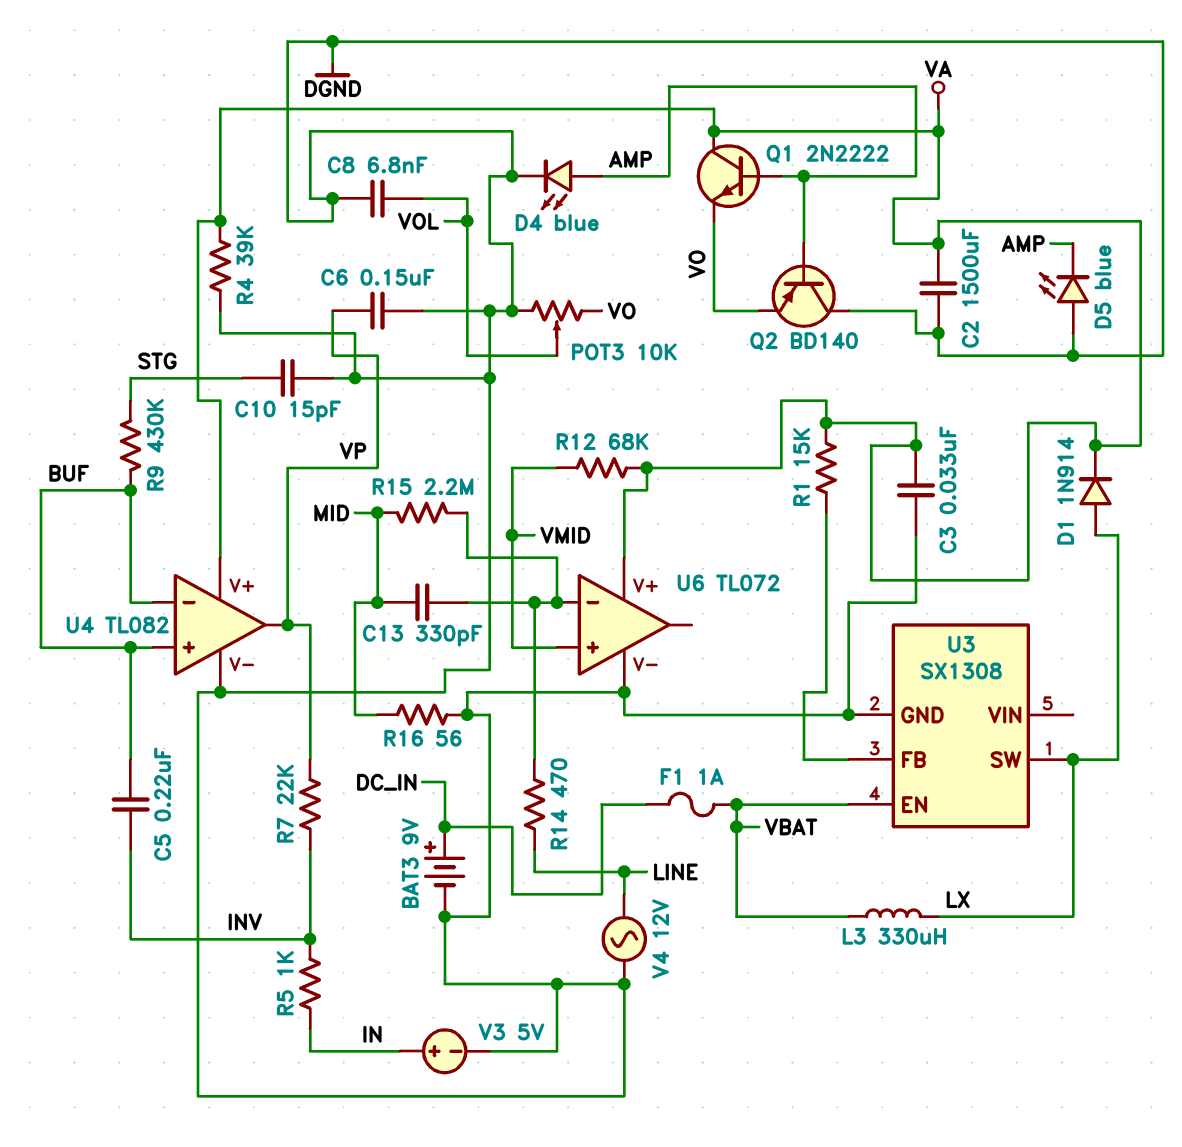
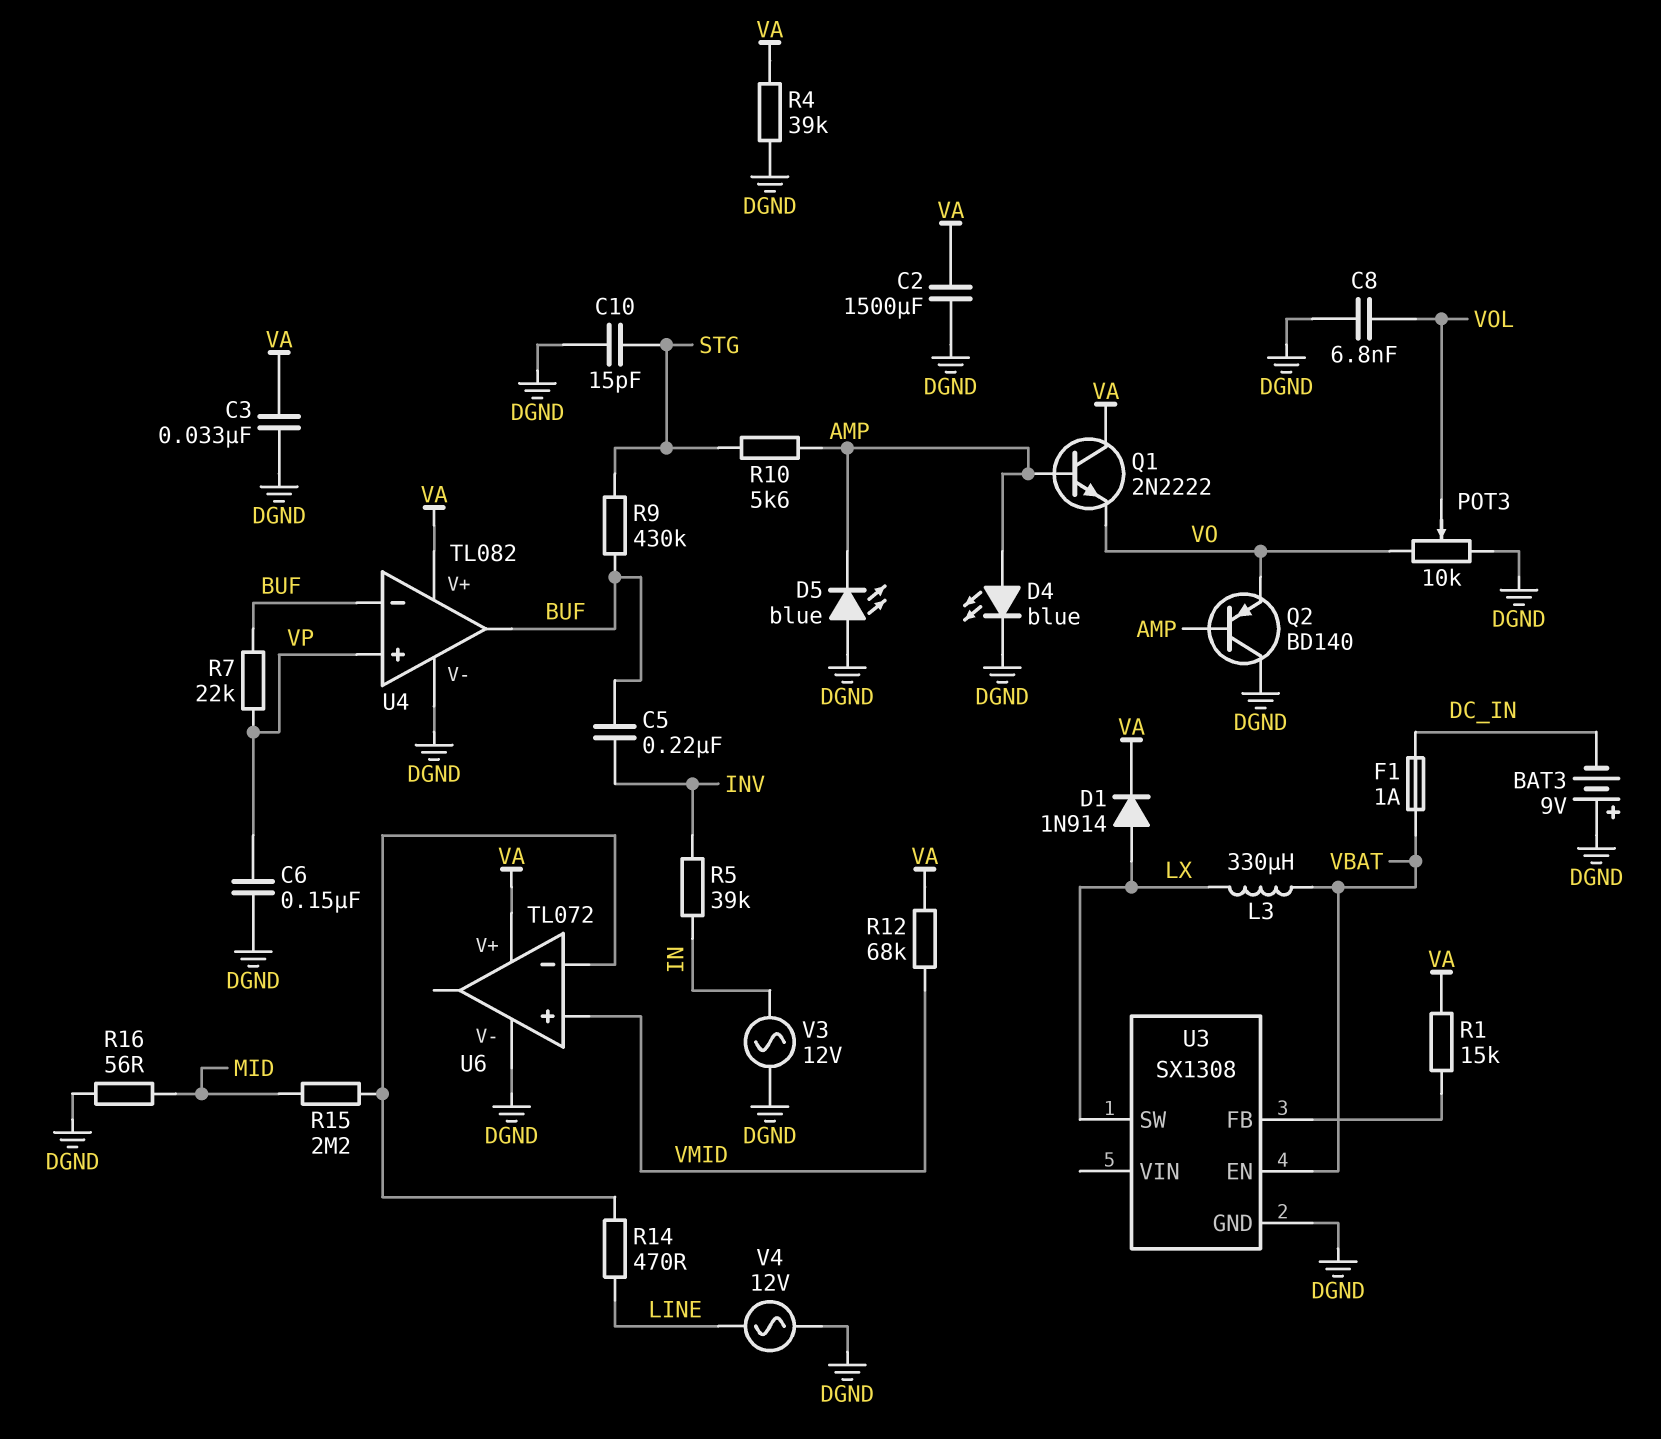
BAT3: 9V (plus DC_IN, minus DGND) -> 9V (plus DGND, minus DC_IN)
C13: 330pF (MID, U6/in-) -> none
R5: 1k (IN, INV) -> 39k (IN, INV)
R7: 22k (INV, VP) -> 22k (BUF, VP)
R10: none -> 5.6k (AMP, STG)
U4 pin in+: BUF -> VP
U4 pin out: VP -> BUF
V3: 5V (plus IN, minus DGND) -> AC 12V (DGND, IN)

